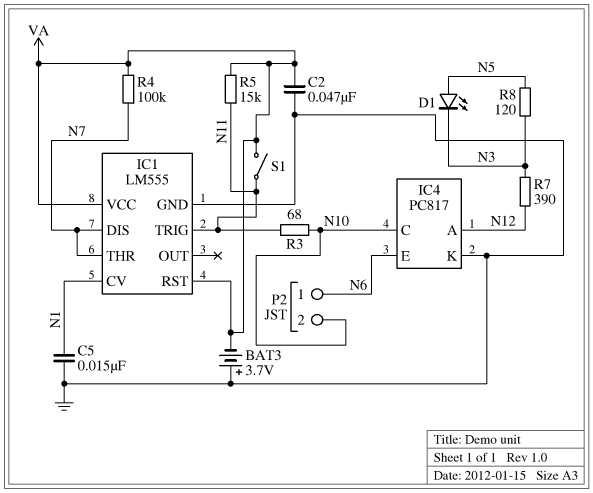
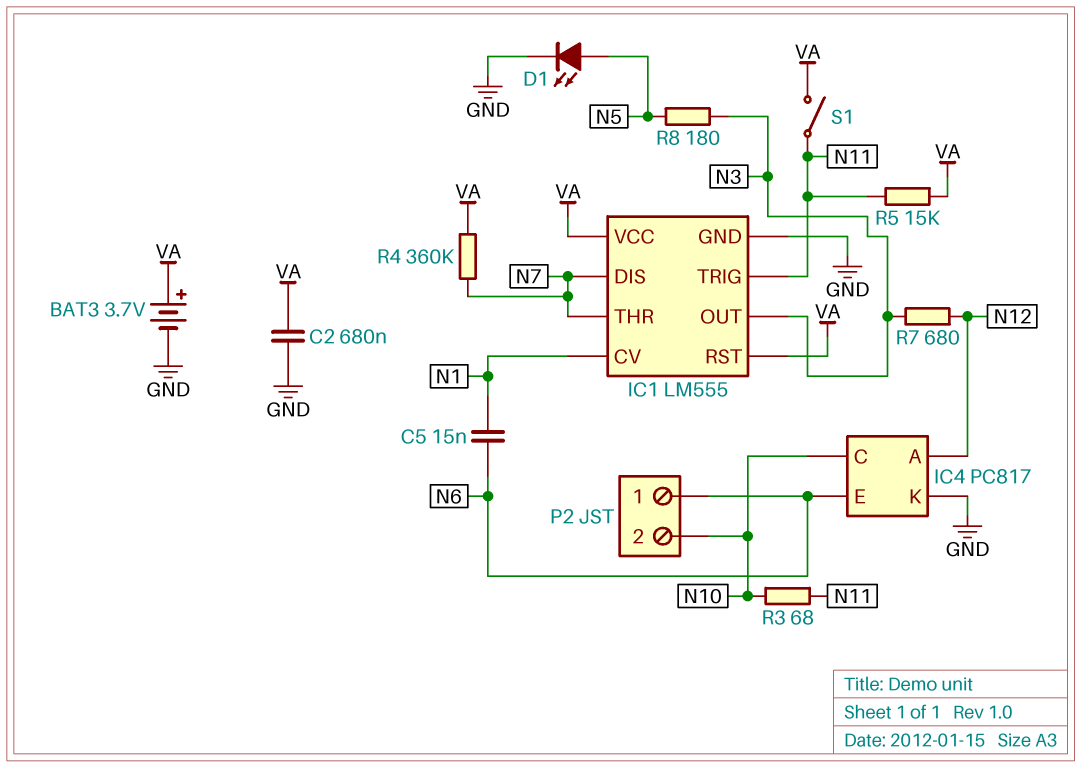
BAT3: 3.7V (plus GND, minus VA) -> 3.7V (plus VA, minus GND)
C2: 47nF (GND, VA) -> 680nF (GND, VA)
C5: 15nF (GND, N1) -> 15nF (N1, N6)
D1: LED (A N5, K N3) -> LED (A N5, K GND)
IC1 pin OUT: none -> N3
R4: 100k (N7, VA) -> 360k (N7, VA)
R7: 390 (N3, N12) -> 680 (N3, N12)
R8: 120 (N3, N5) -> 180 (N3, N5)

